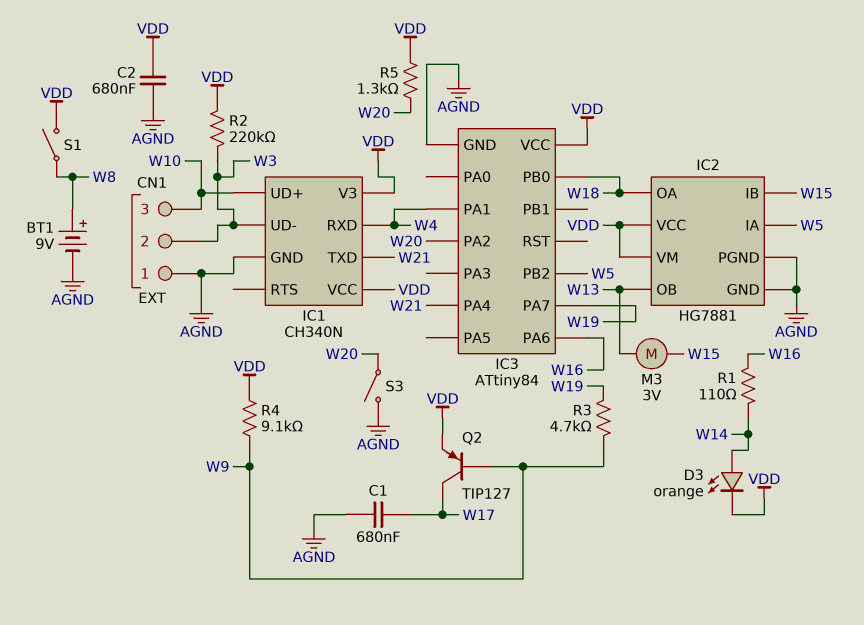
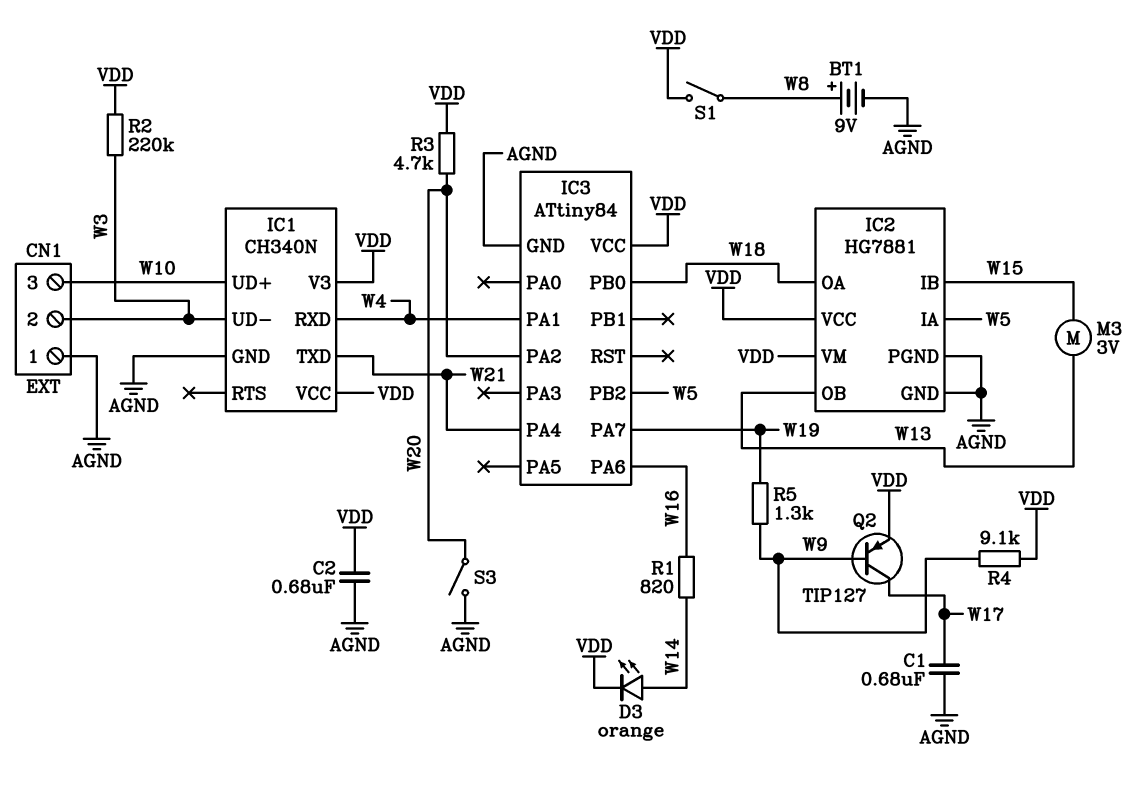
R1: 110 (W14, W16) -> 820 (W14, W16)
R3: 4.7k (W9, W19) -> 4.7k (VDD, W20)
R5: 1.3k (VDD, W20) -> 1.3k (W9, W19)

